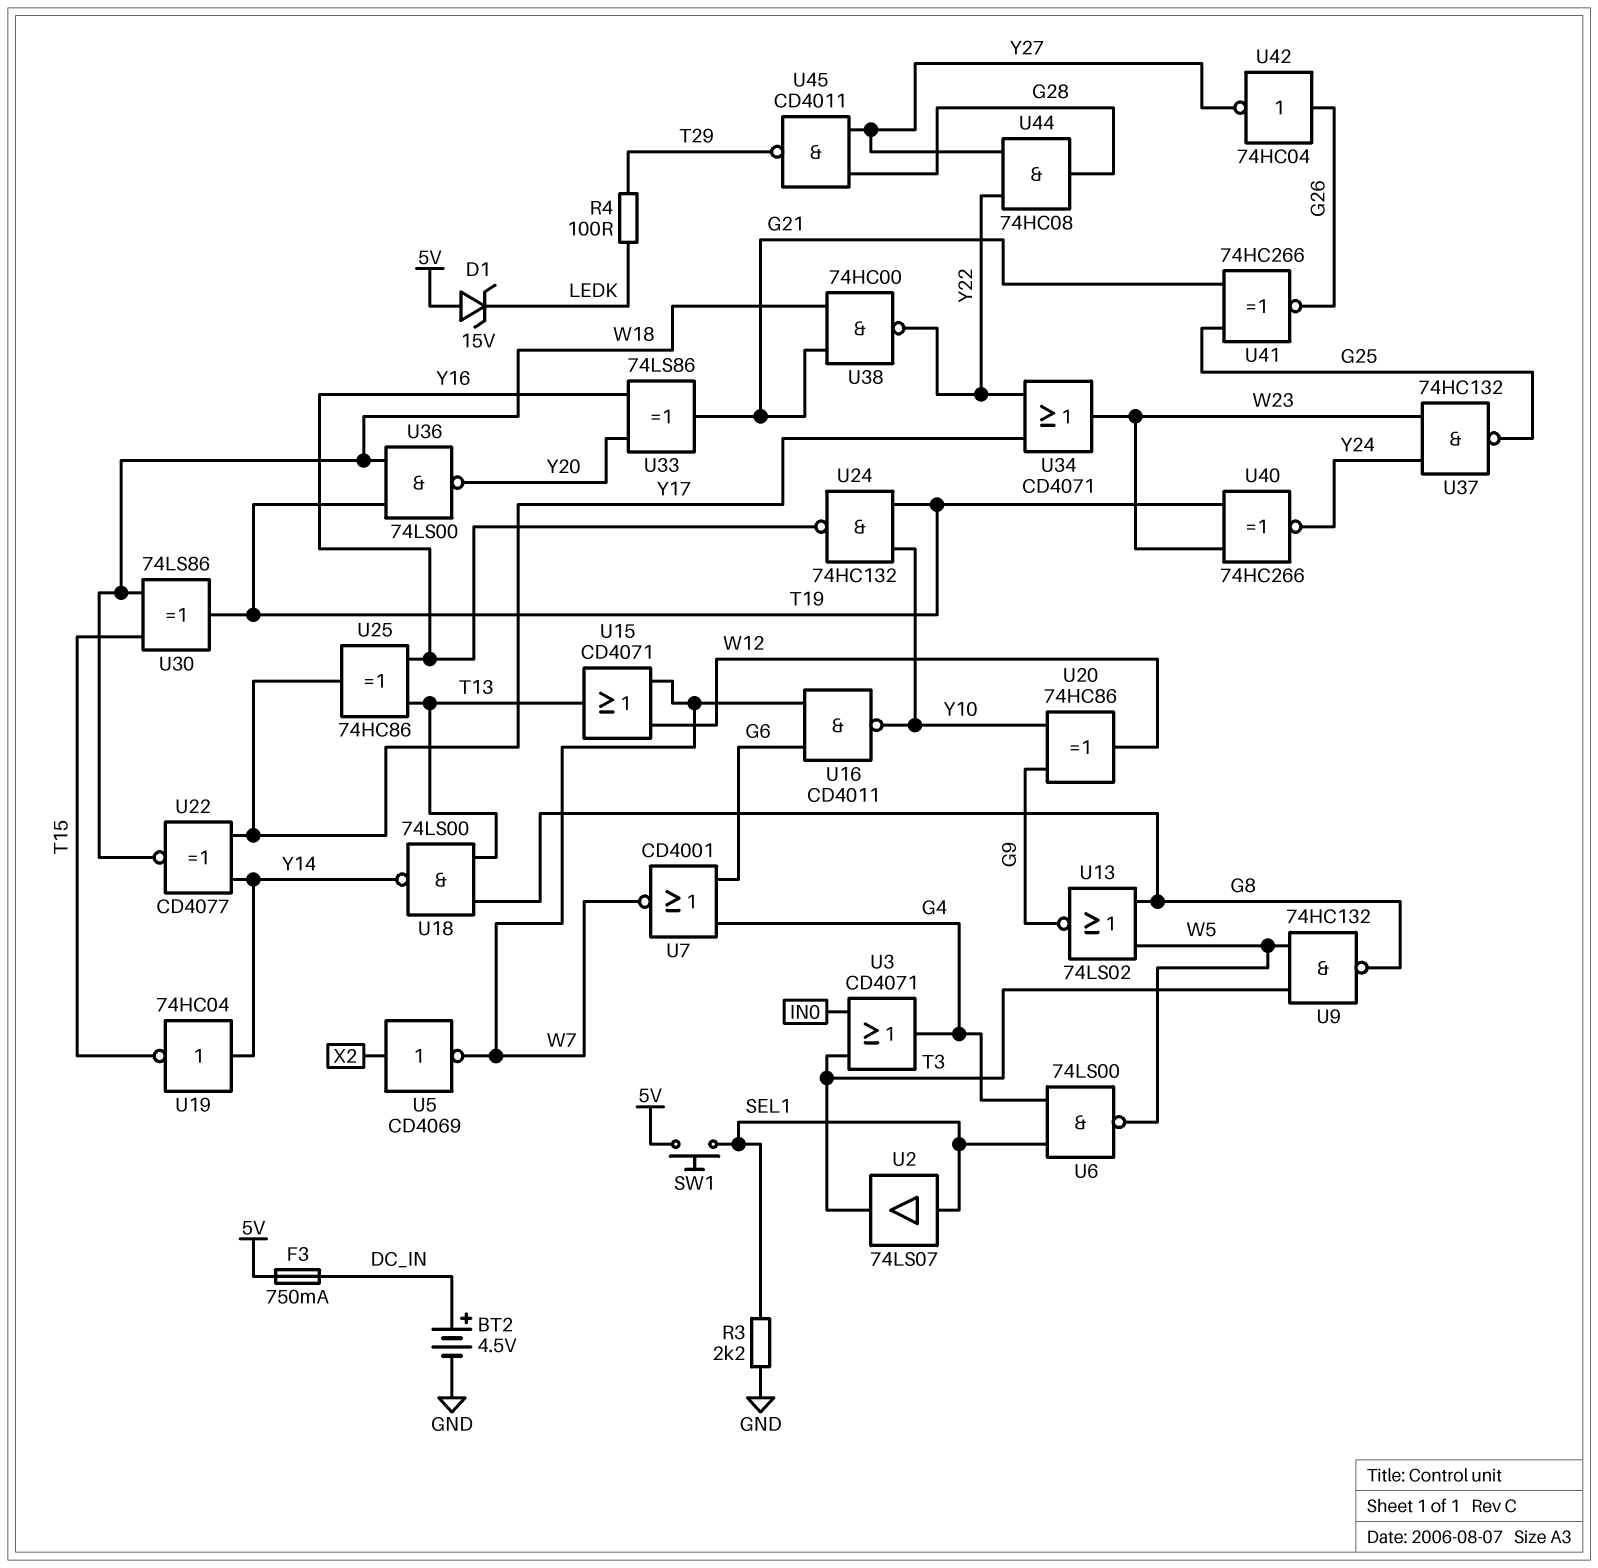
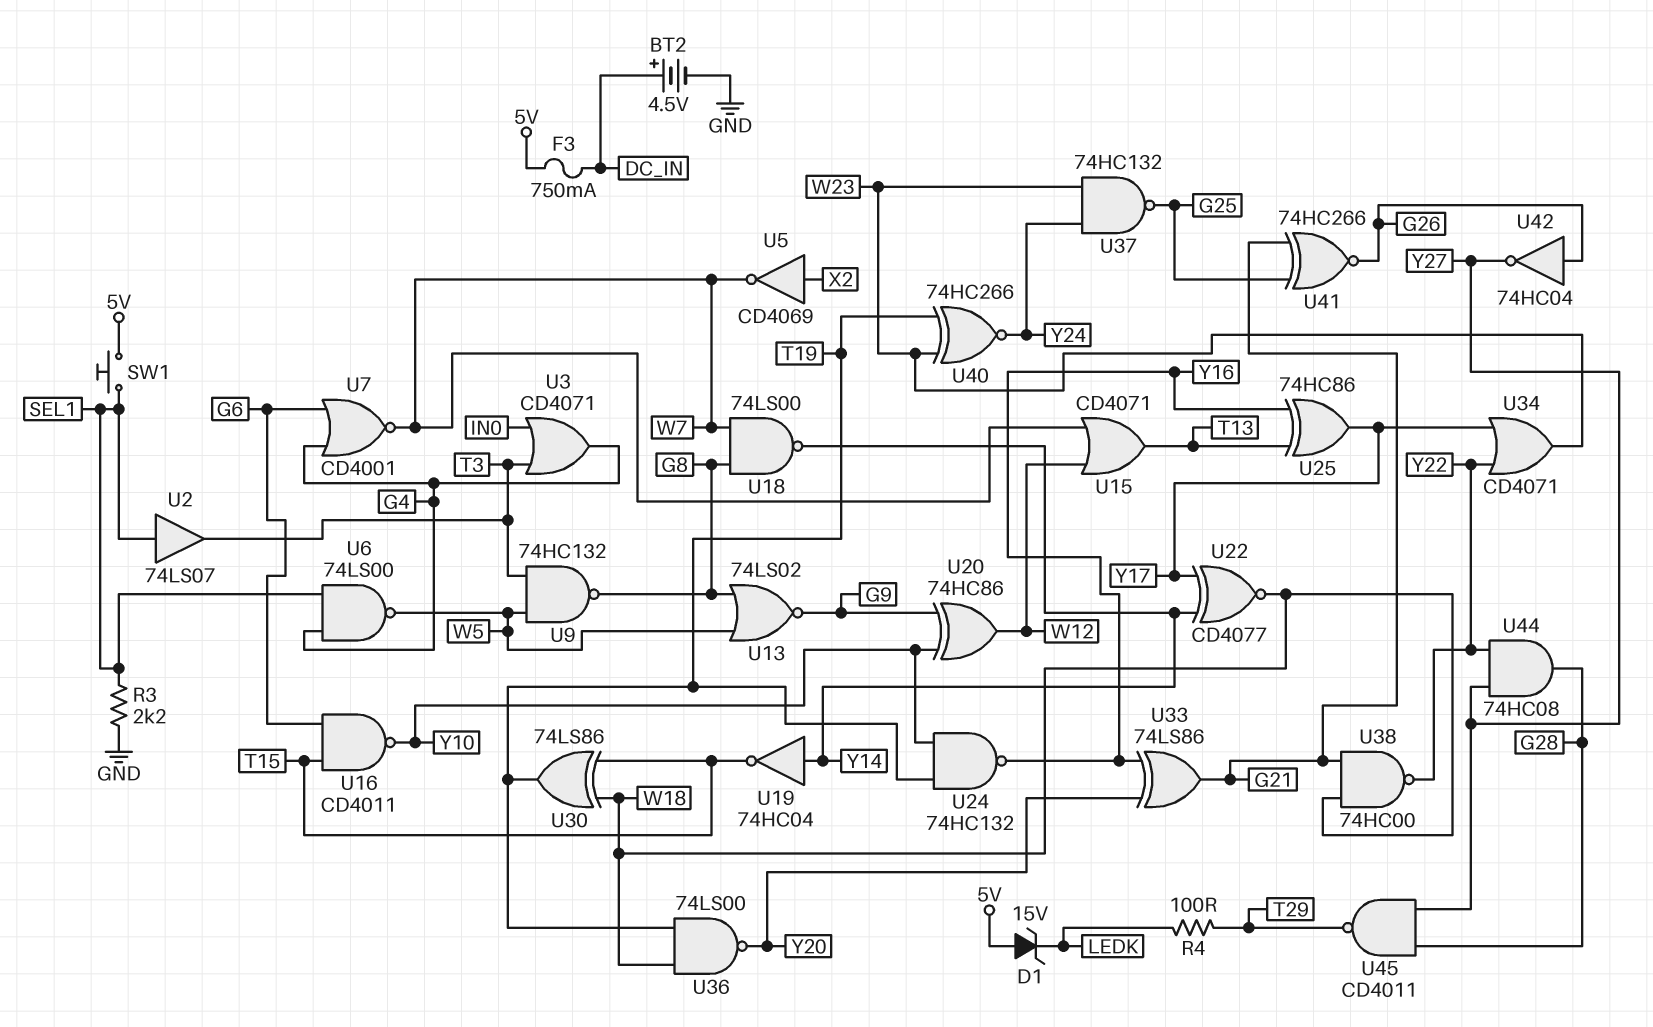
U16: NAND CD4011 (in G6, in W7, out Y10) -> NAND CD4011 (in G6, in T15, out Y10)
U18: NAND 74LS00 (in G8, in T13, out Y14) -> NAND 74LS00 (in G8, in W7, out Y14)

